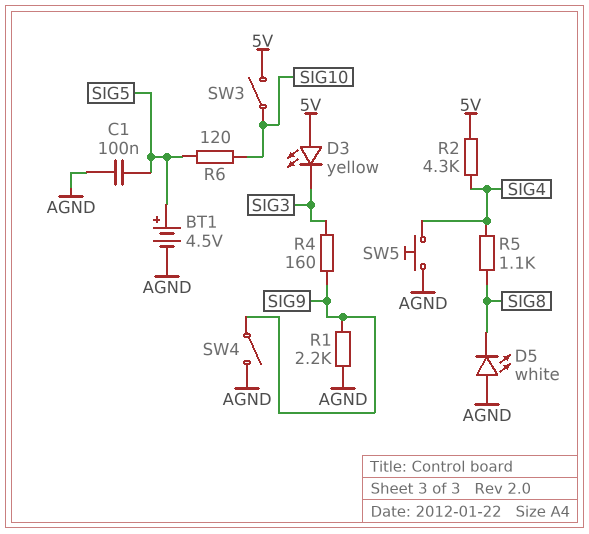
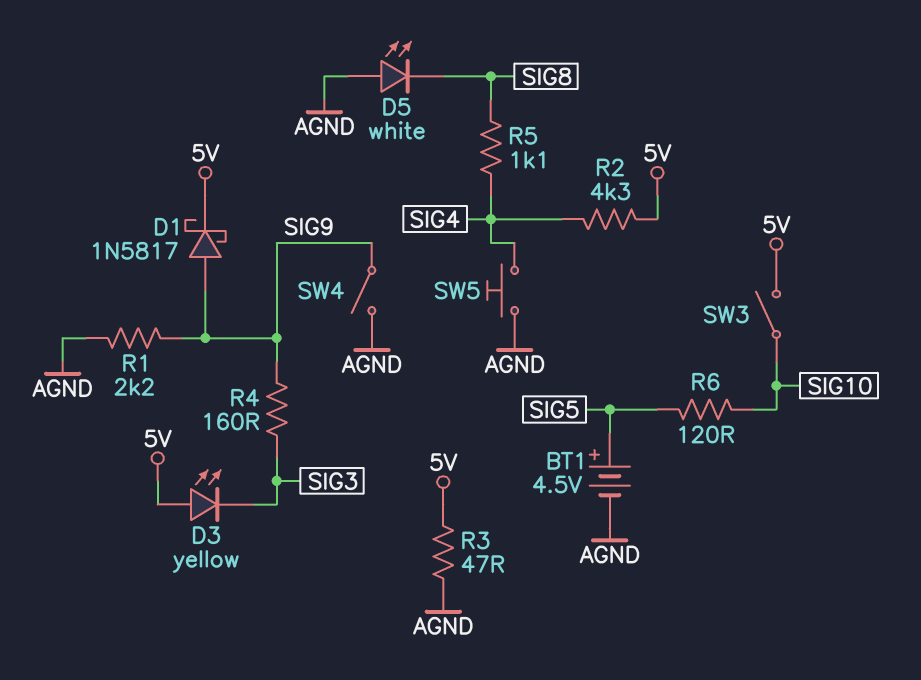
C1: 100nF (AGND, SIG5) -> none
D1: none -> schottky 1N5817 (A SIG9, K 5V)
R3: none -> 47 (5V, AGND)

